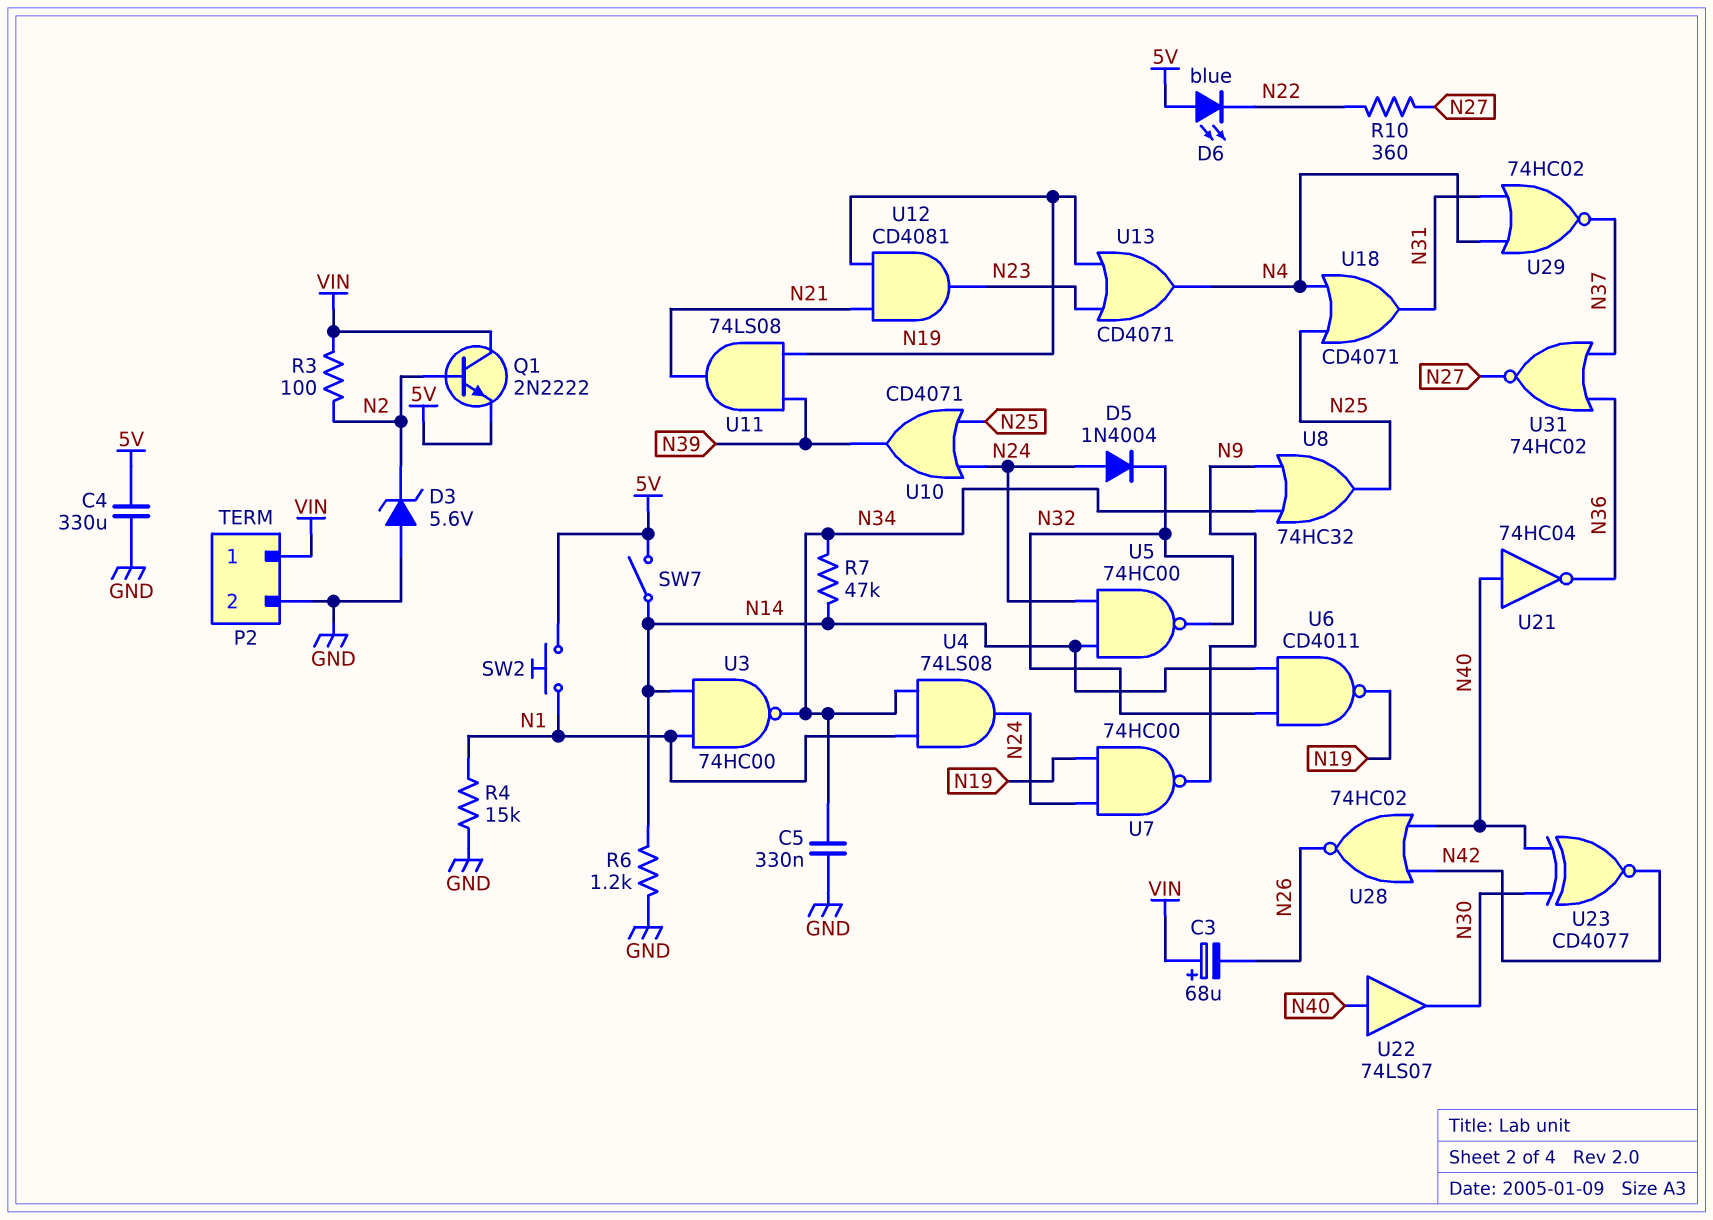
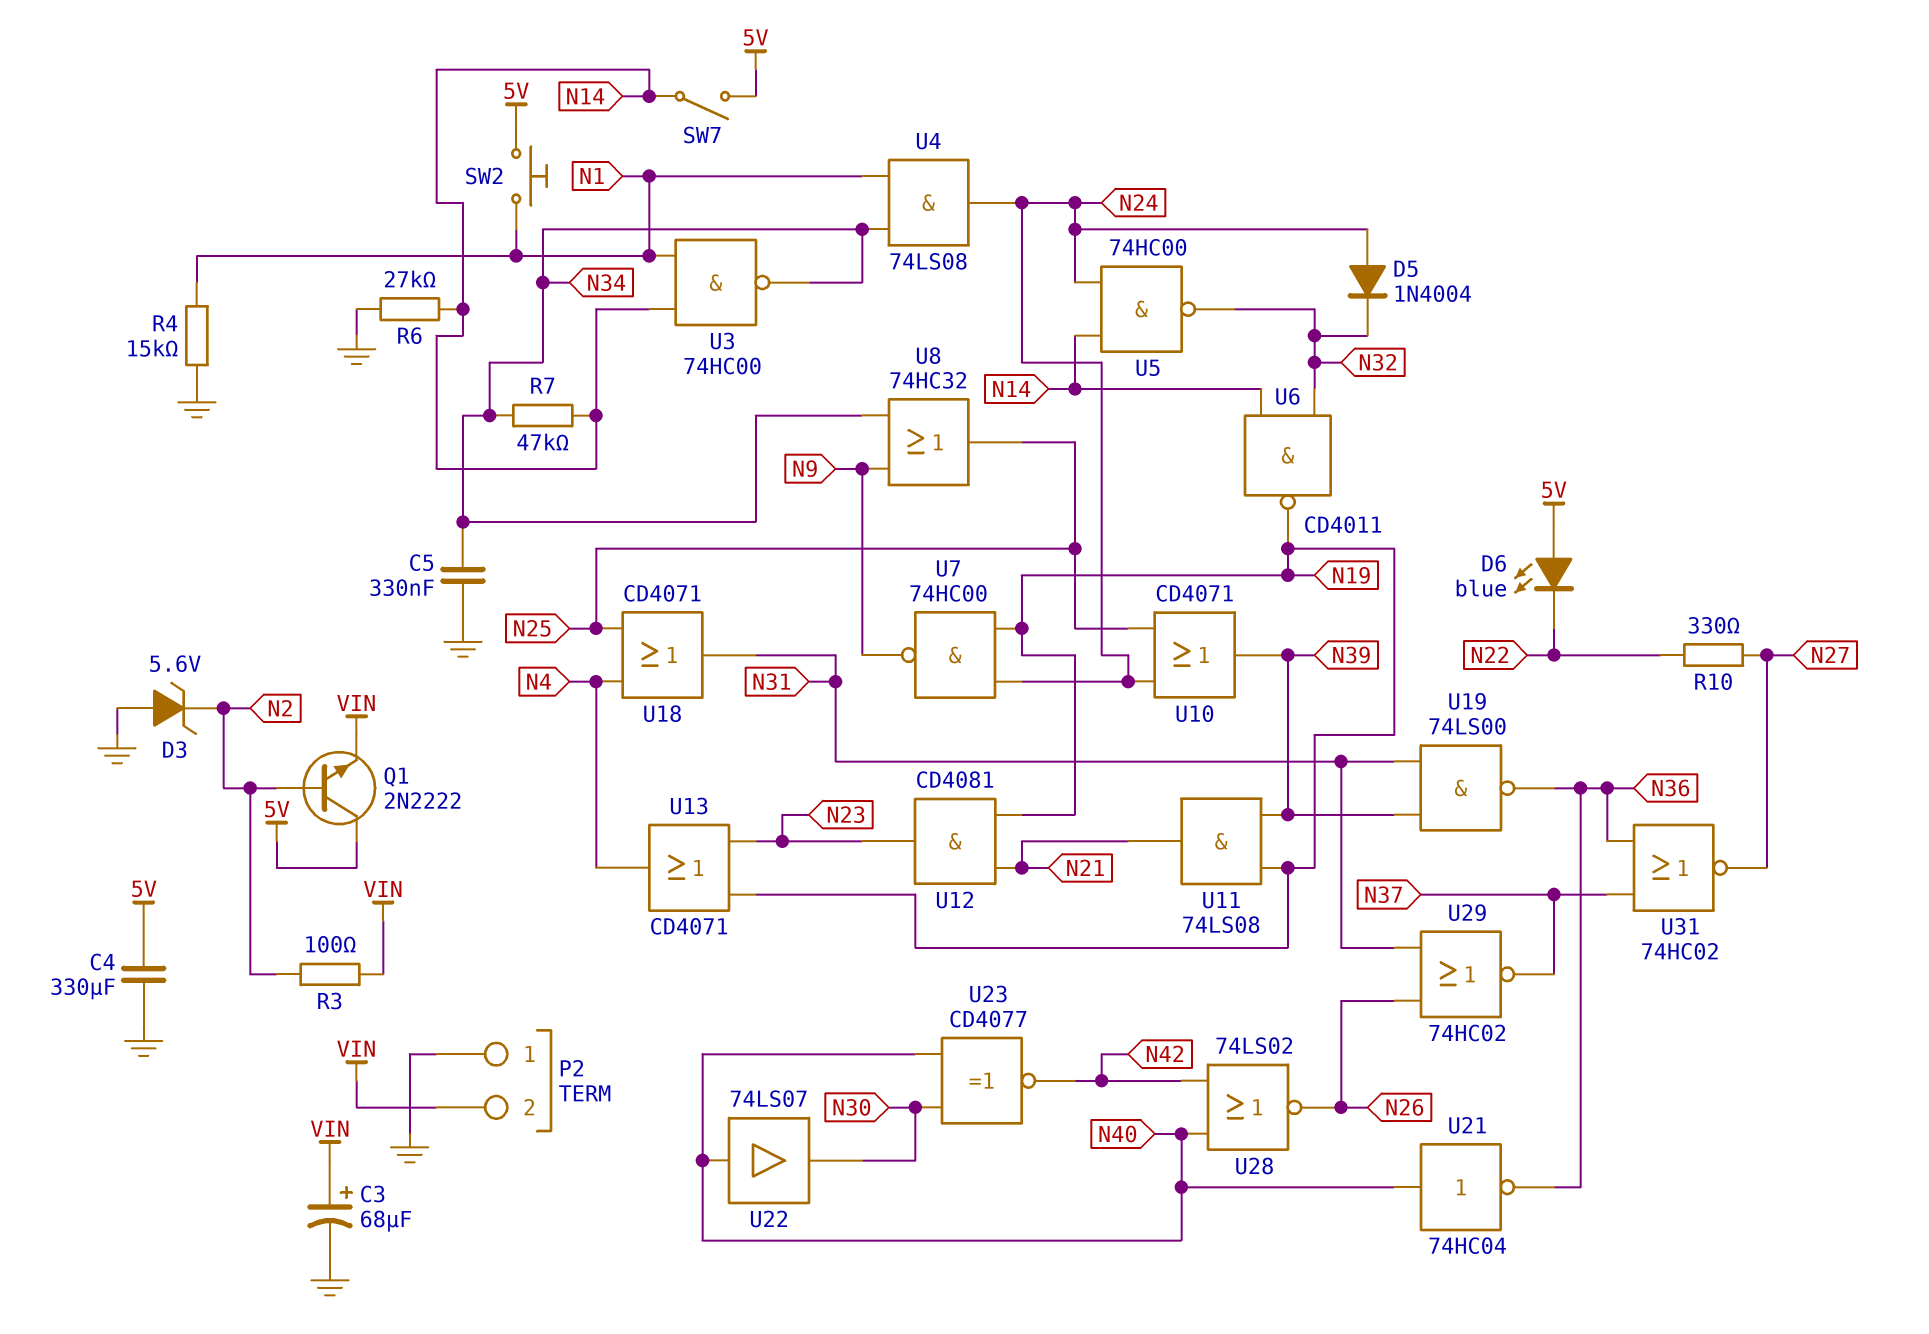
C3: 68uF (plus VIN, minus N26) -> 68uF (plus VIN, minus GND)
P2 pin 1: VIN -> GND
P2 pin 2: GND -> VIN
Q1: NPN 2N2222 (B N2, C VIN, E 5V) -> NPN 2N2222 (B N2, C 5V, E VIN)
R6: 1.2k (GND, N14) -> 27k (GND, N14)
R10: 360 (N22, N27) -> 330 (N22, N27)
U19: none -> NAND 74LS00 (in N31, in N39, out N36)
U28: NOR 74HC02 (in N40, in N42, out N26) -> NOR 74LS02 (in N40, in N42, out N26)
U29: NOR 74HC02 (in N4, in N31, out N37) -> NOR 74HC02 (in N26, in N31, out N37)

